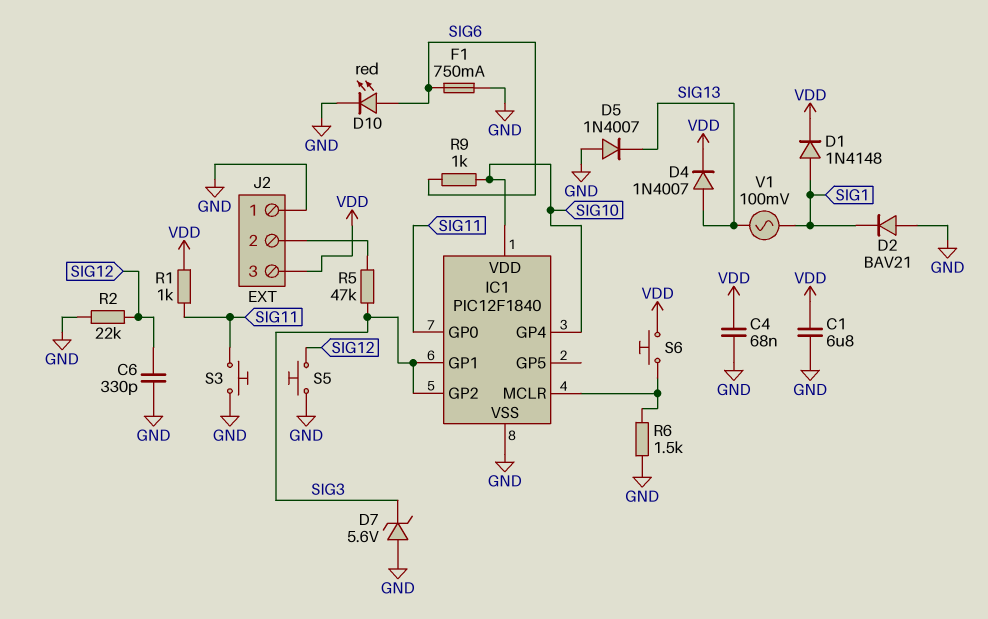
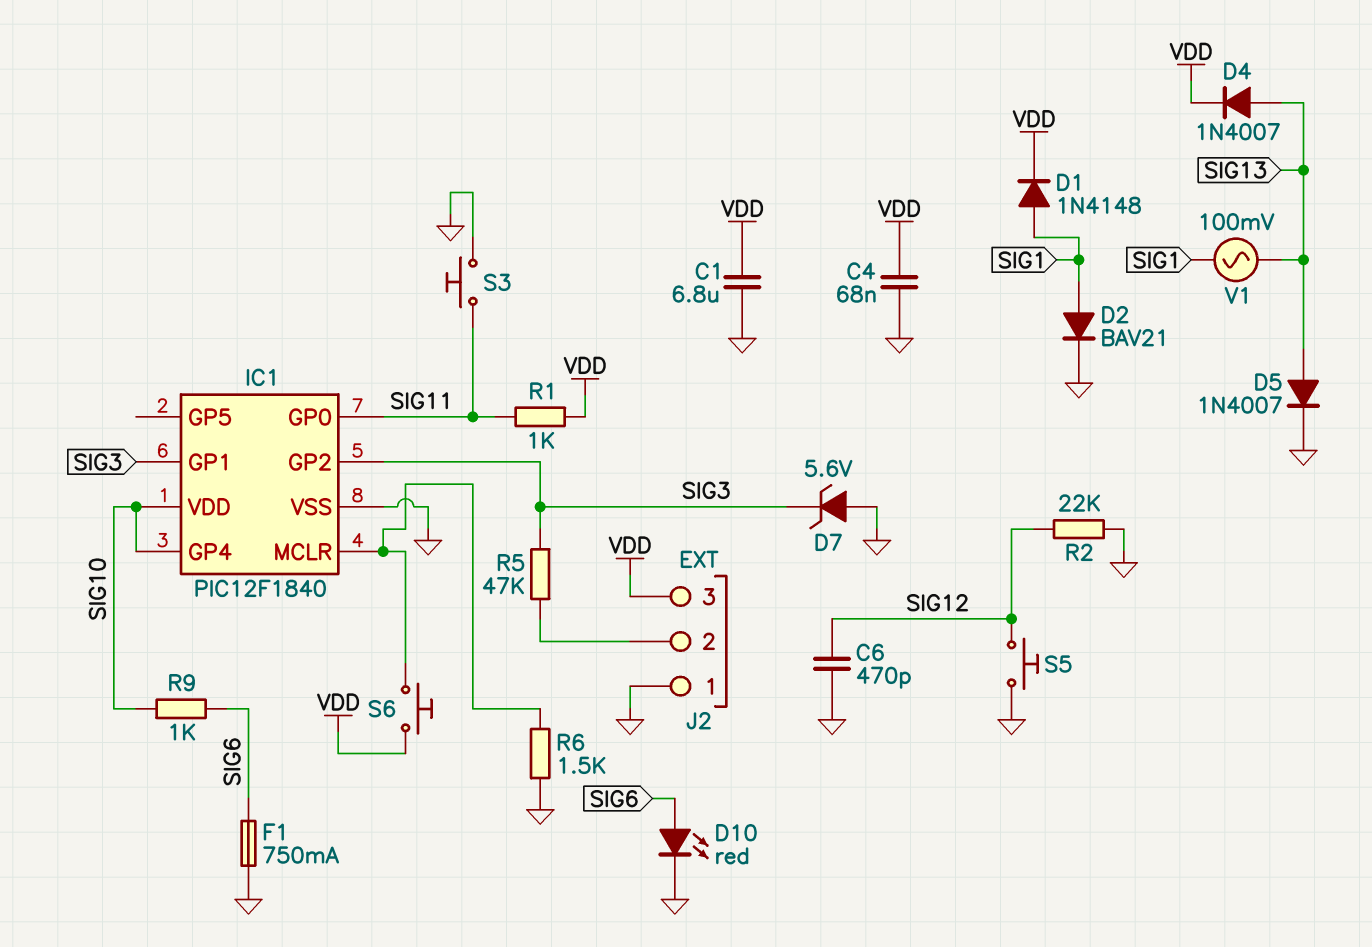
C6: 330pF (GND, SIG12) -> 470pF (GND, SIG12)
D2: diode BAV21 (A GND, K SIG1) -> diode BAV21 (A SIG1, K GND)
D5: diode 1N4007 (A GND, K SIG13) -> diode 1N4007 (A SIG13, K GND)

